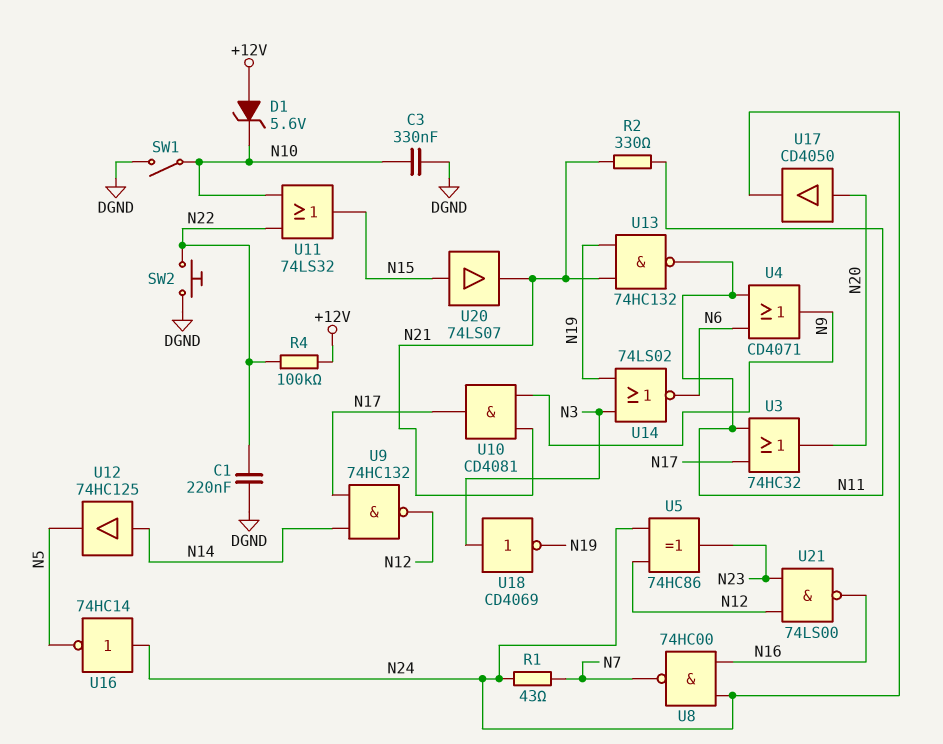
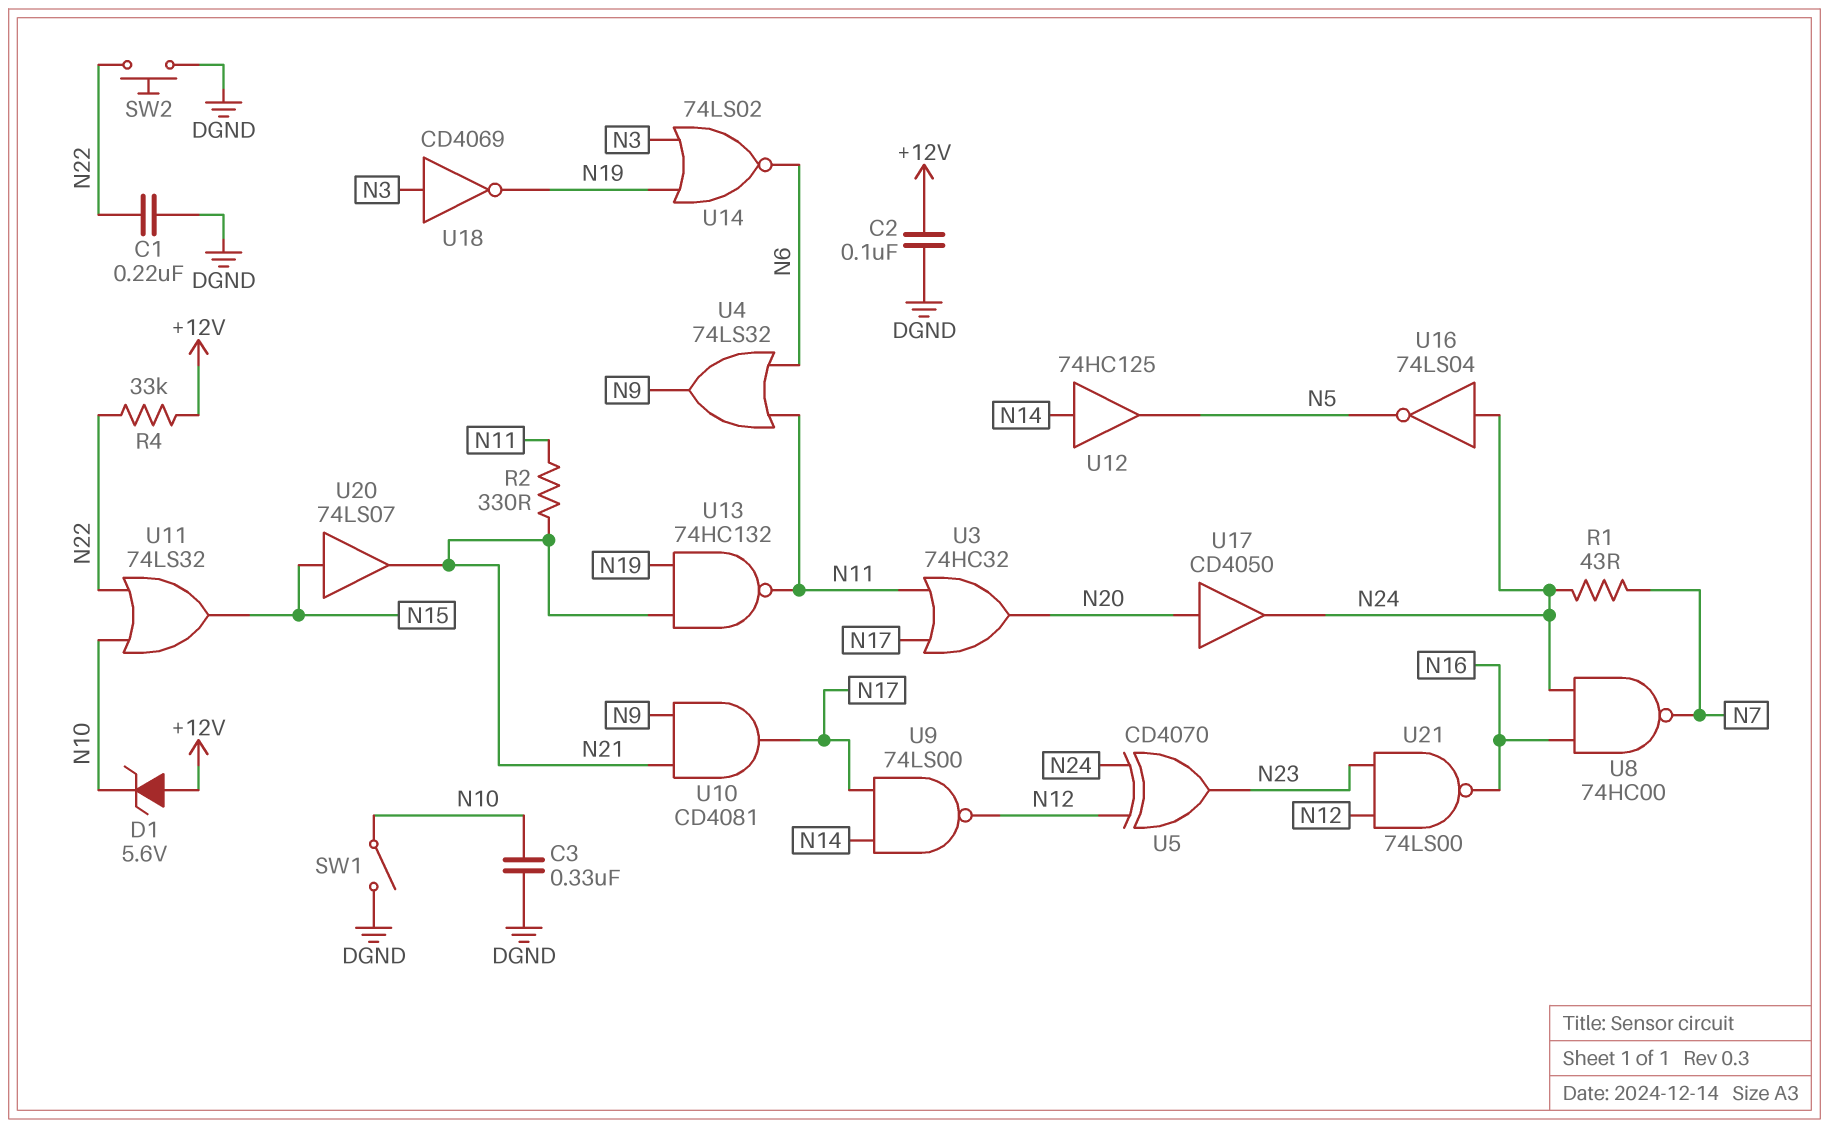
C2: none -> 100nF (+12V, DGND)
R4: 100k (+12V, N22) -> 33k (+12V, N22)
U4: OR CD4071 (in N6, in N11, out N9) -> OR 74LS32 (in N6, in N11, out N9)
U5: XOR 74HC86 (in N12, in N24, out N23) -> XOR CD4070 (in N12, in N24, out N23)
U9: NAND 74HC132 (in N14, in N17, out N12) -> NAND 74LS00 (in N14, in N17, out N12)
U16: NOT 74HC14 (in N24, out N5) -> NOT 74LS04 (in N24, out N5)

